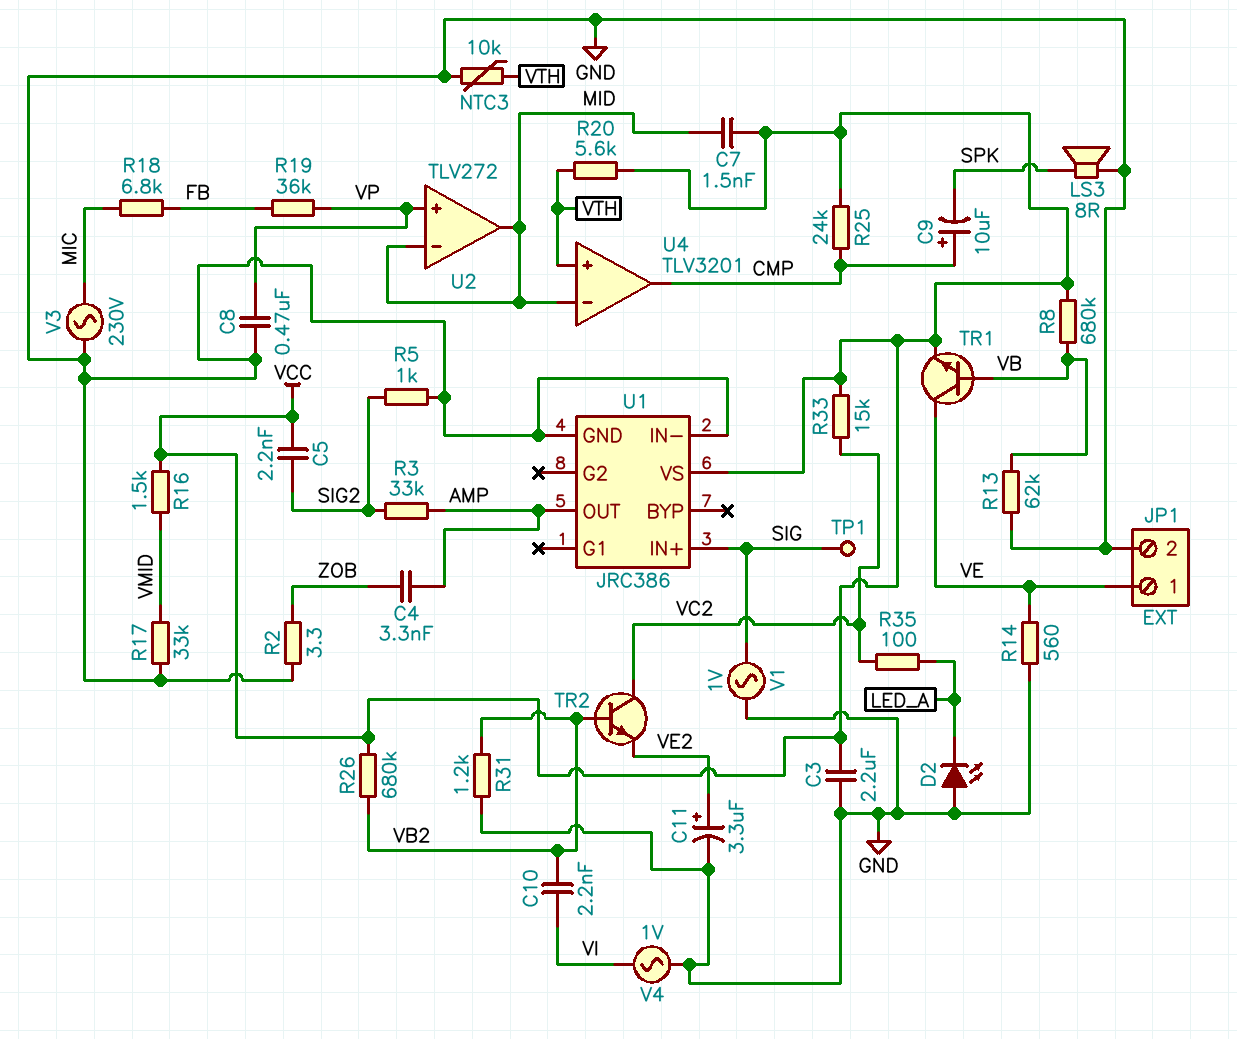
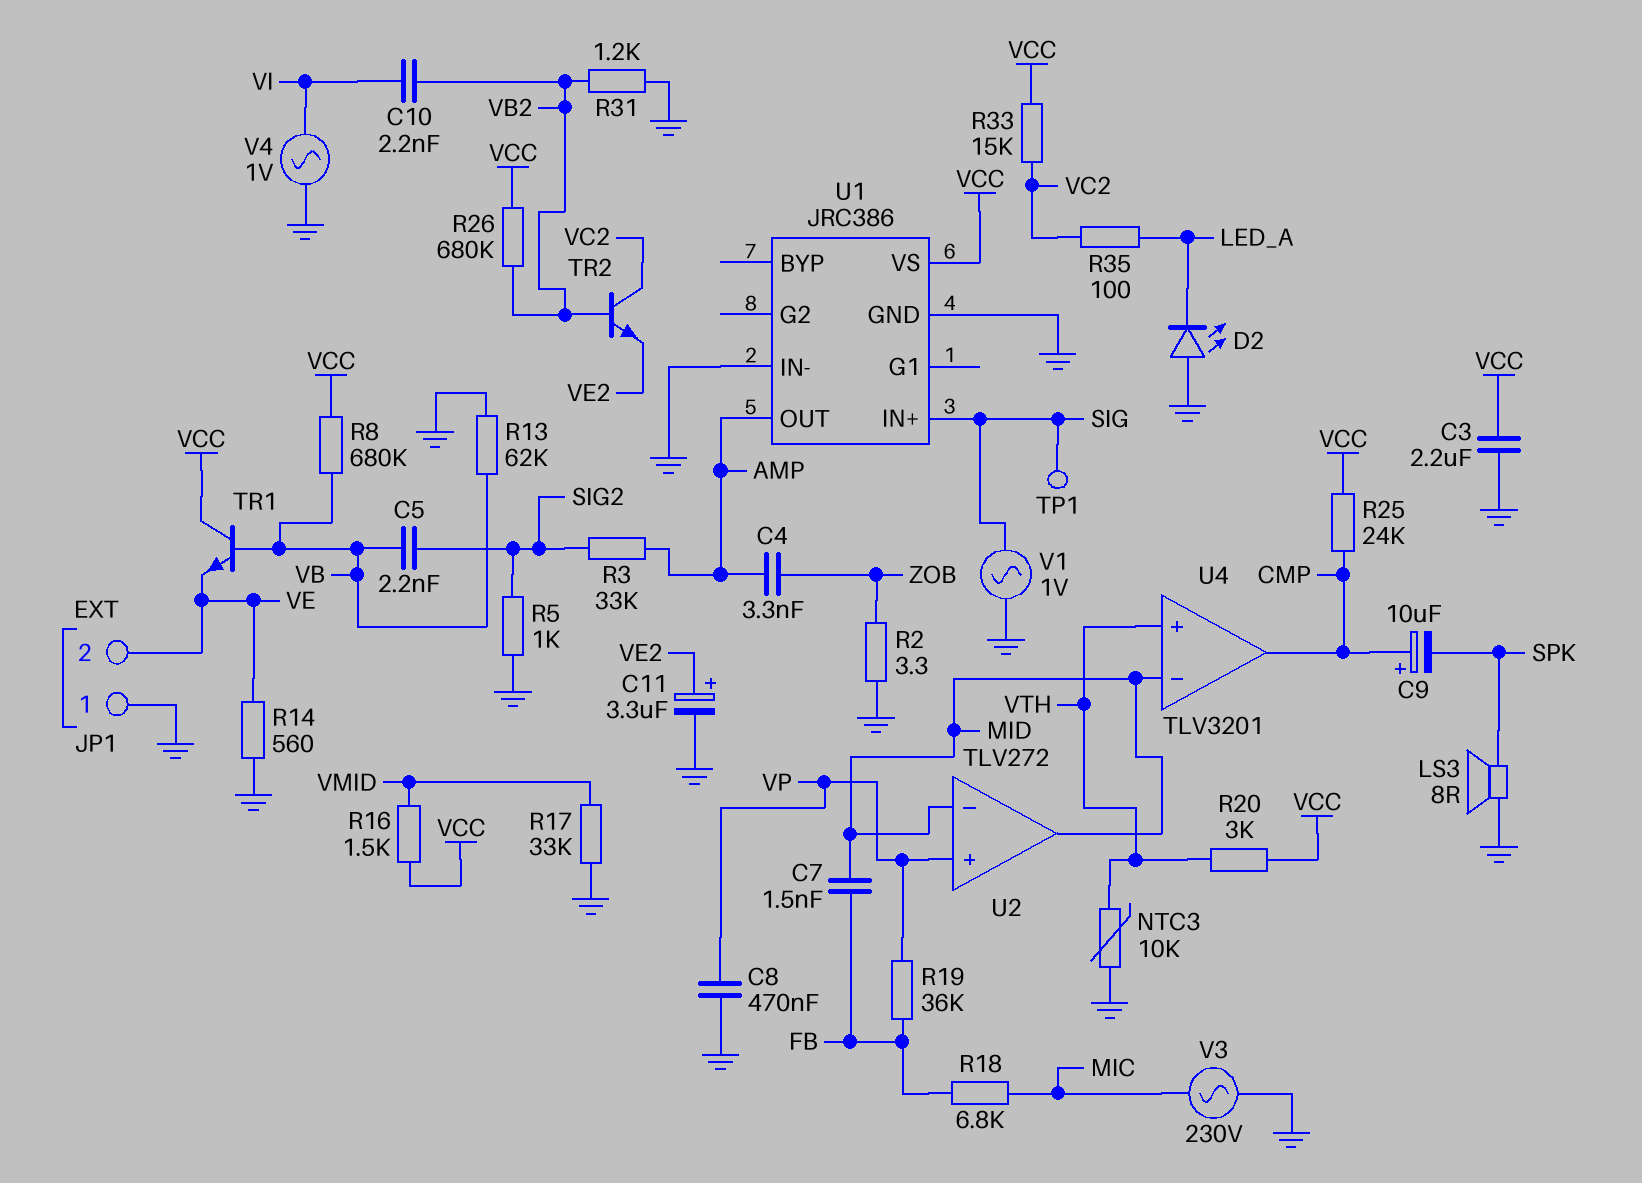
C5: 2.2nF (SIG2, VCC) -> 2.2nF (SIG2, VB)
C7: 1.5nF (MID, VCC) -> 1.5nF (FB, MID)
JP1 pin 1: VE -> GND
JP1 pin 2: GND -> VE
R20: 5.6k (VCC, VTH) -> 3k (VCC, VTH)
TR1: NPN (B VB, C VE, E VCC) -> NPN (B VB, C VCC, E VE)

